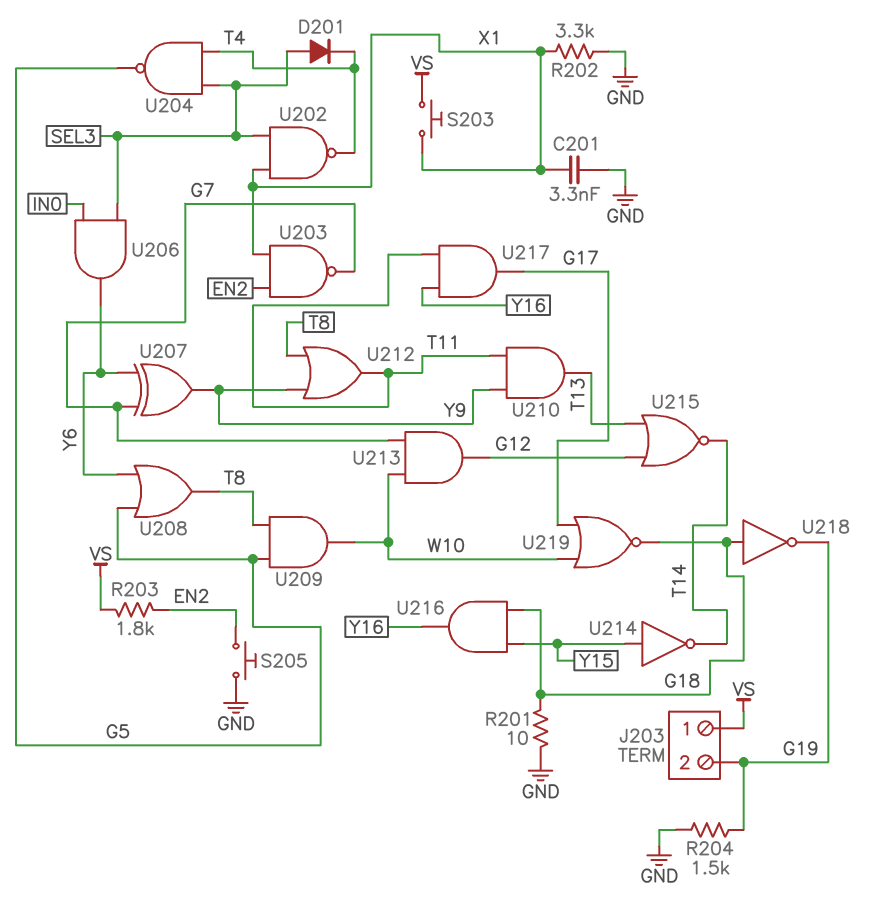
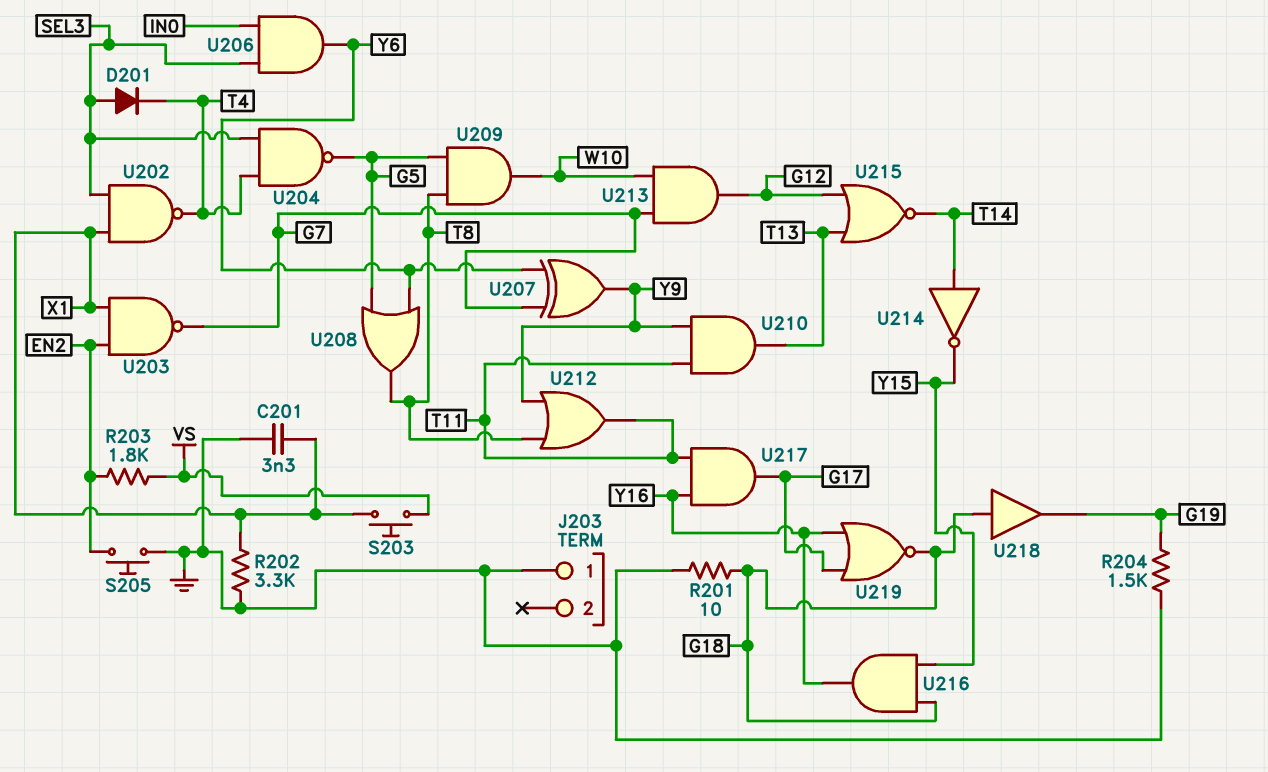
J203 pin 1: VS -> GND
J203 pin 2: G19 -> none
U214: NOT (in Y15, out T14) -> NOT (in T14, out Y15)
U218: NOT (in G18, out G19) -> buffer (in G18, out G19)
U219: NOR (in G17, in W10, out G18) -> NOR (in G17, in Y16, out G18)

